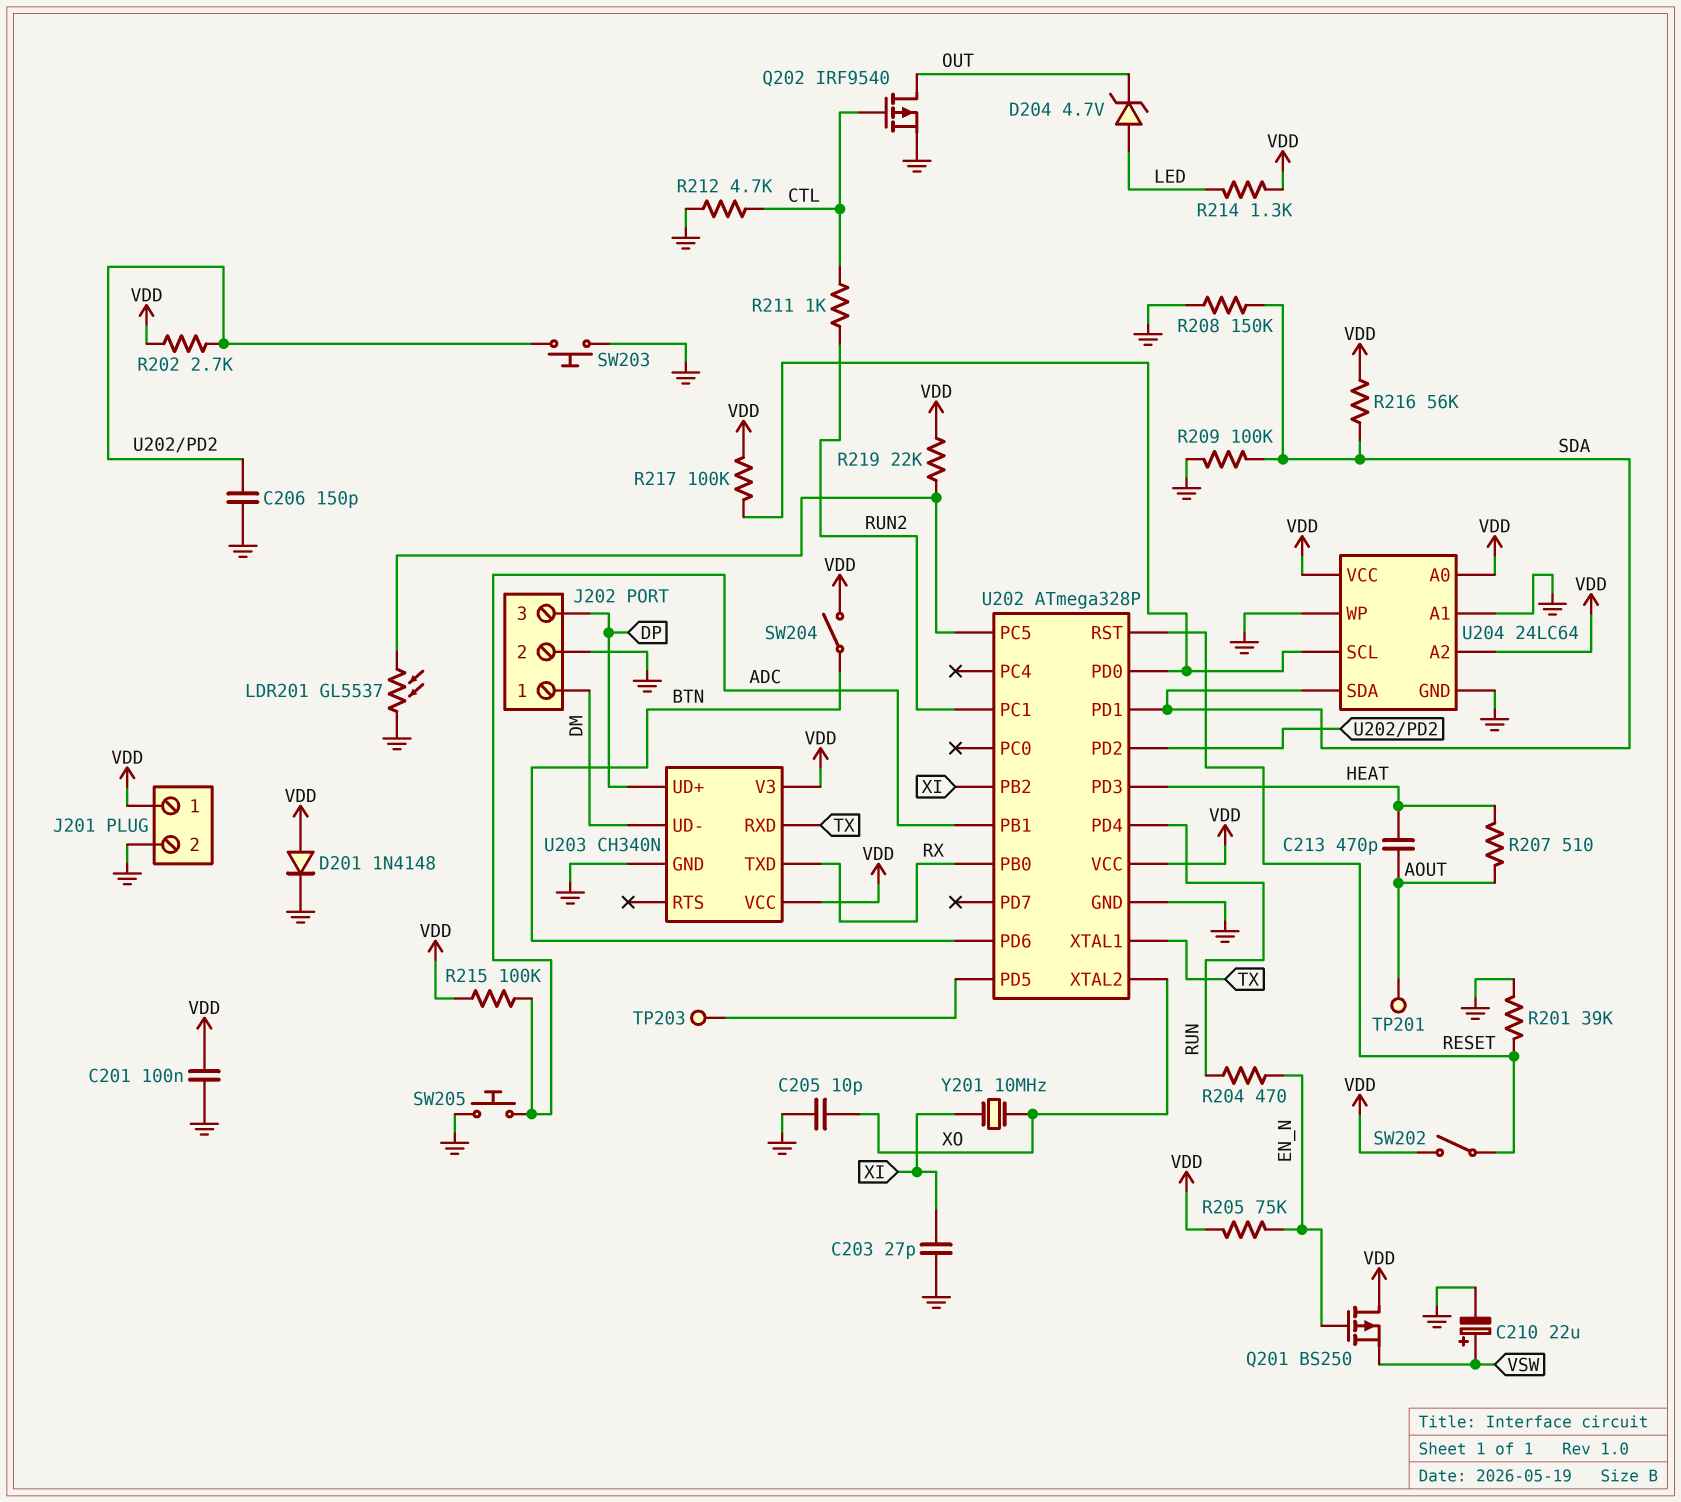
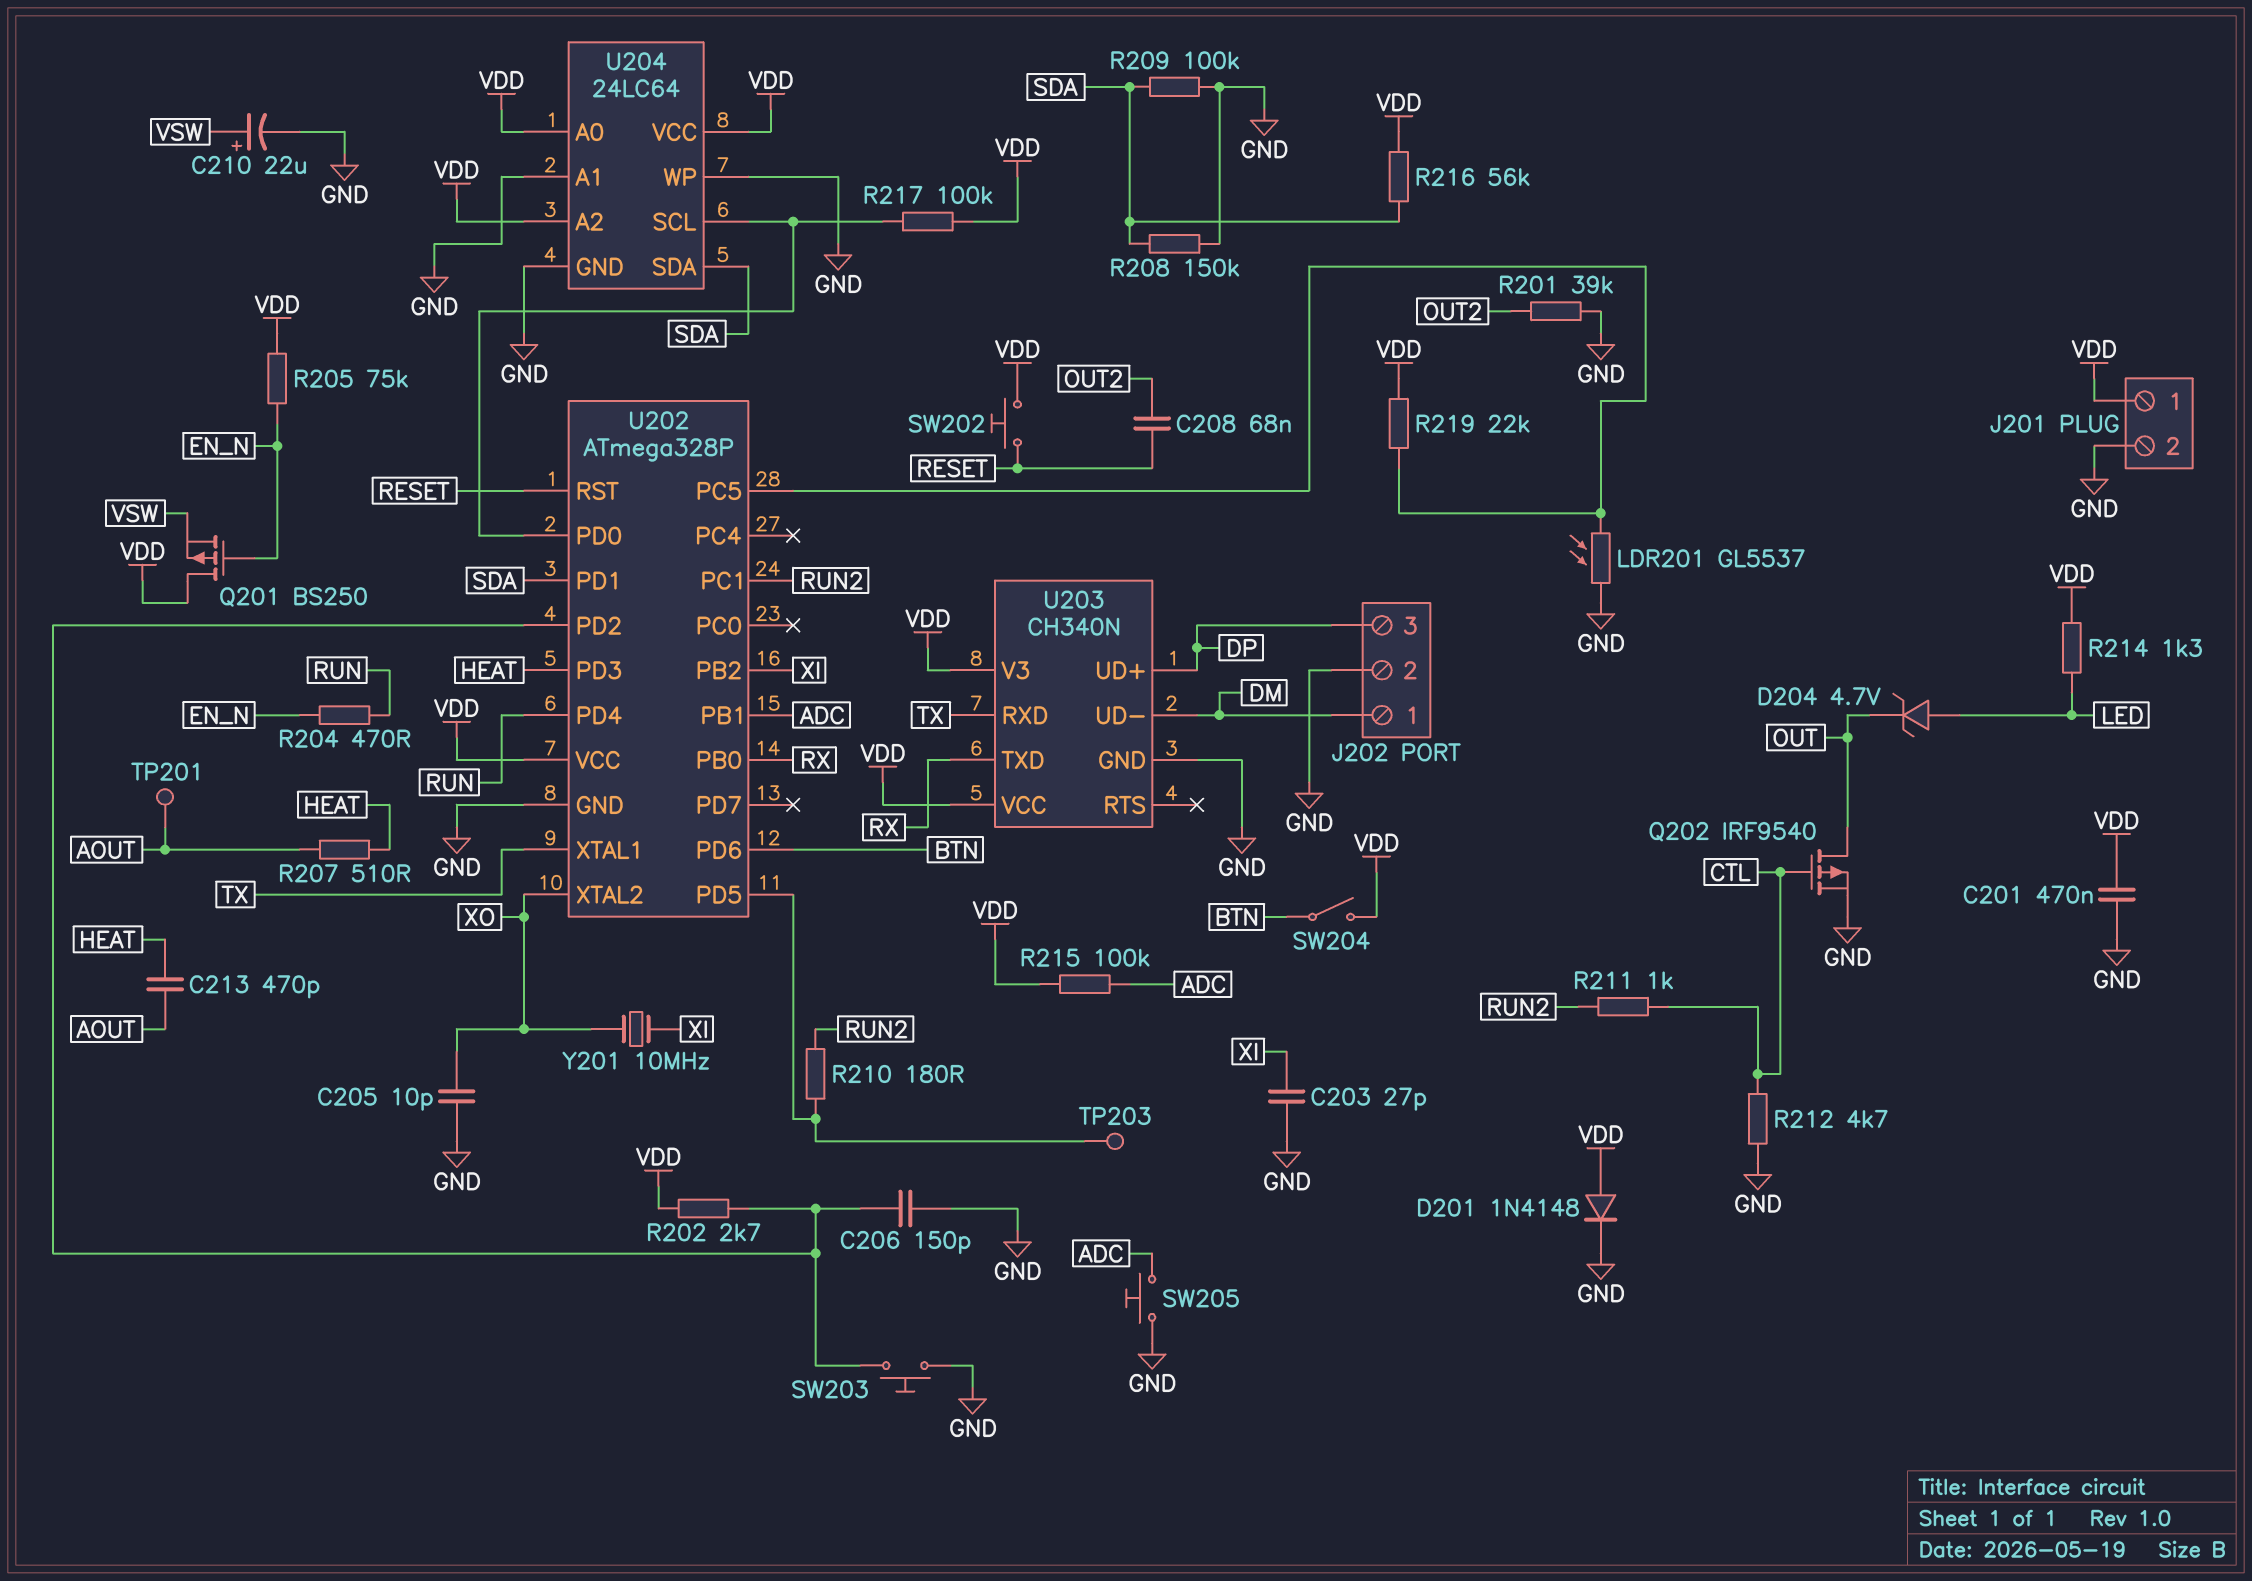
C201: 100nF (GND, VDD) -> 470nF (GND, VDD)
C208: none -> 68nF (OUT2, RESET)
R201: 39k (GND, RESET) -> 39k (GND, OUT2)
R210: none -> 180 (RUN2, U202/PD5)
SW202: switch (RESET, VDD) -> button (RESET, VDD)

